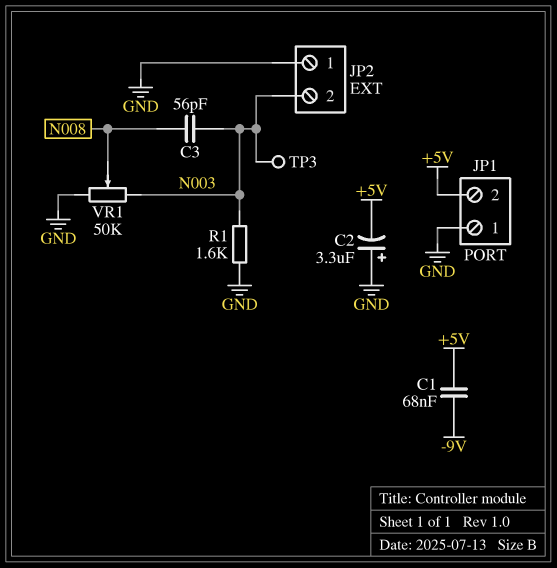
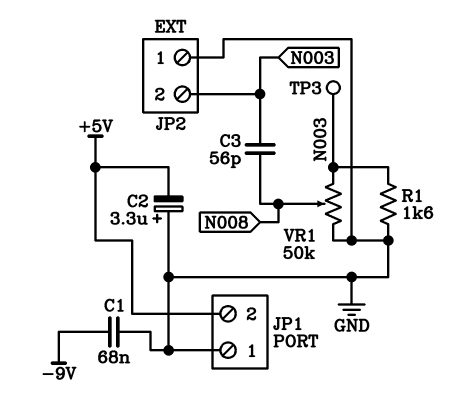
C1: 68nF (+5V, -9V) -> 68nF (-9V, GND)

